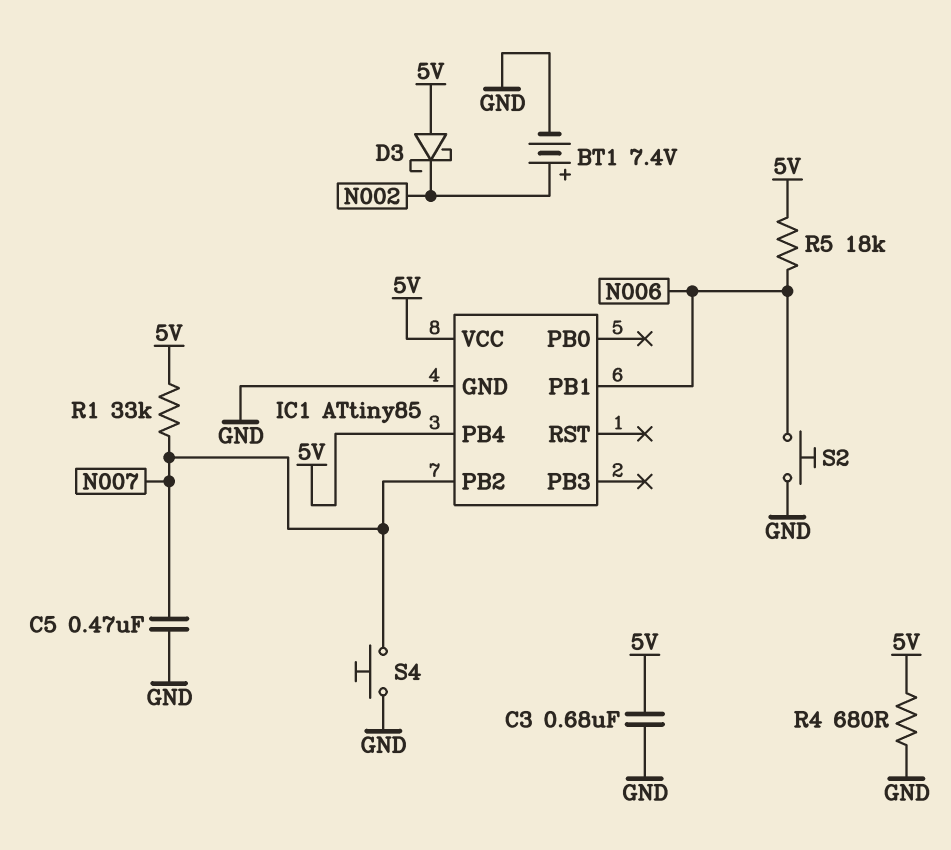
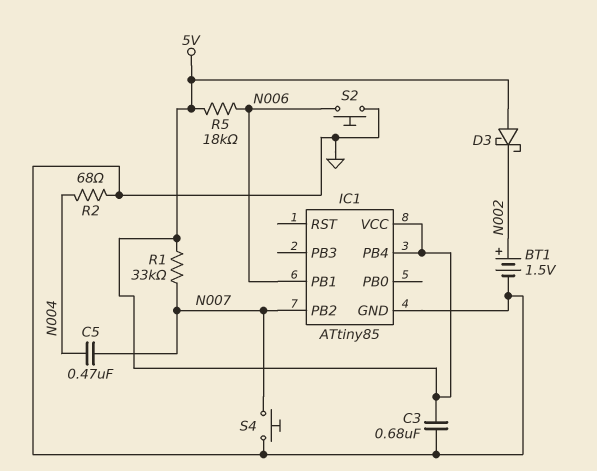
BT1: 7.4V (plus N002, minus GND) -> 1.5V (plus N002, minus GND)
C5: 470nF (GND, N007) -> 470nF (N004, N007)
R2: none -> 68 (GND, N004)
R4: 680 (5V, GND) -> none

